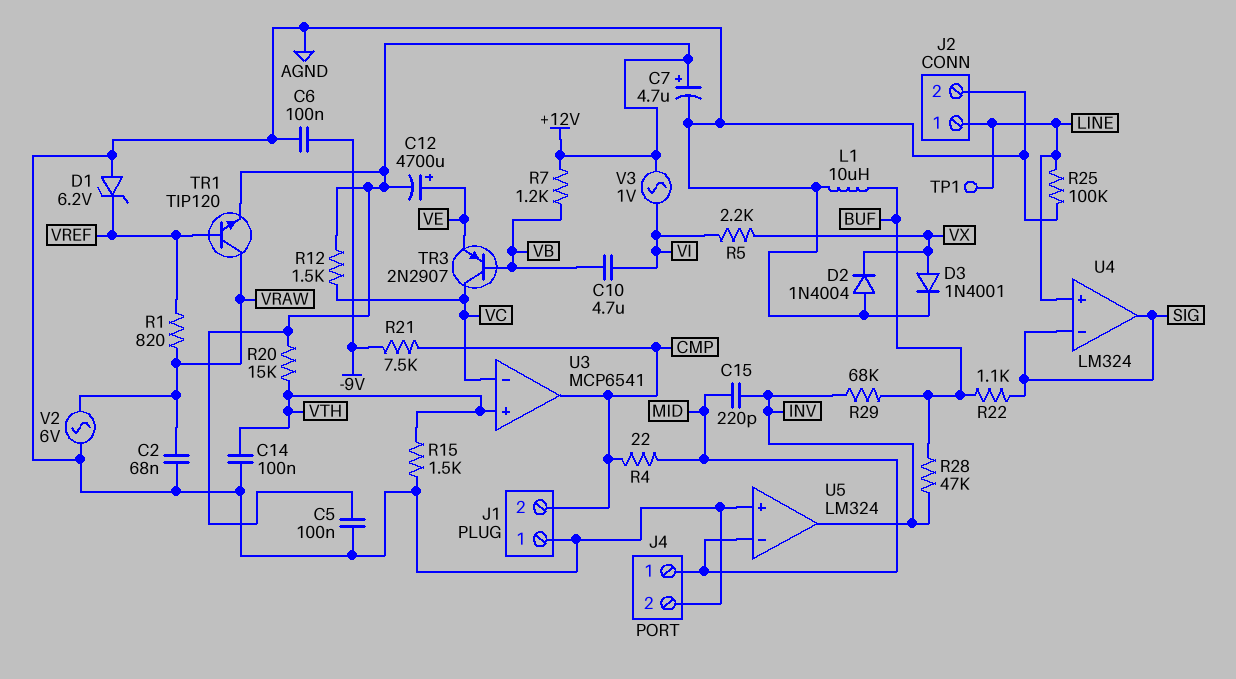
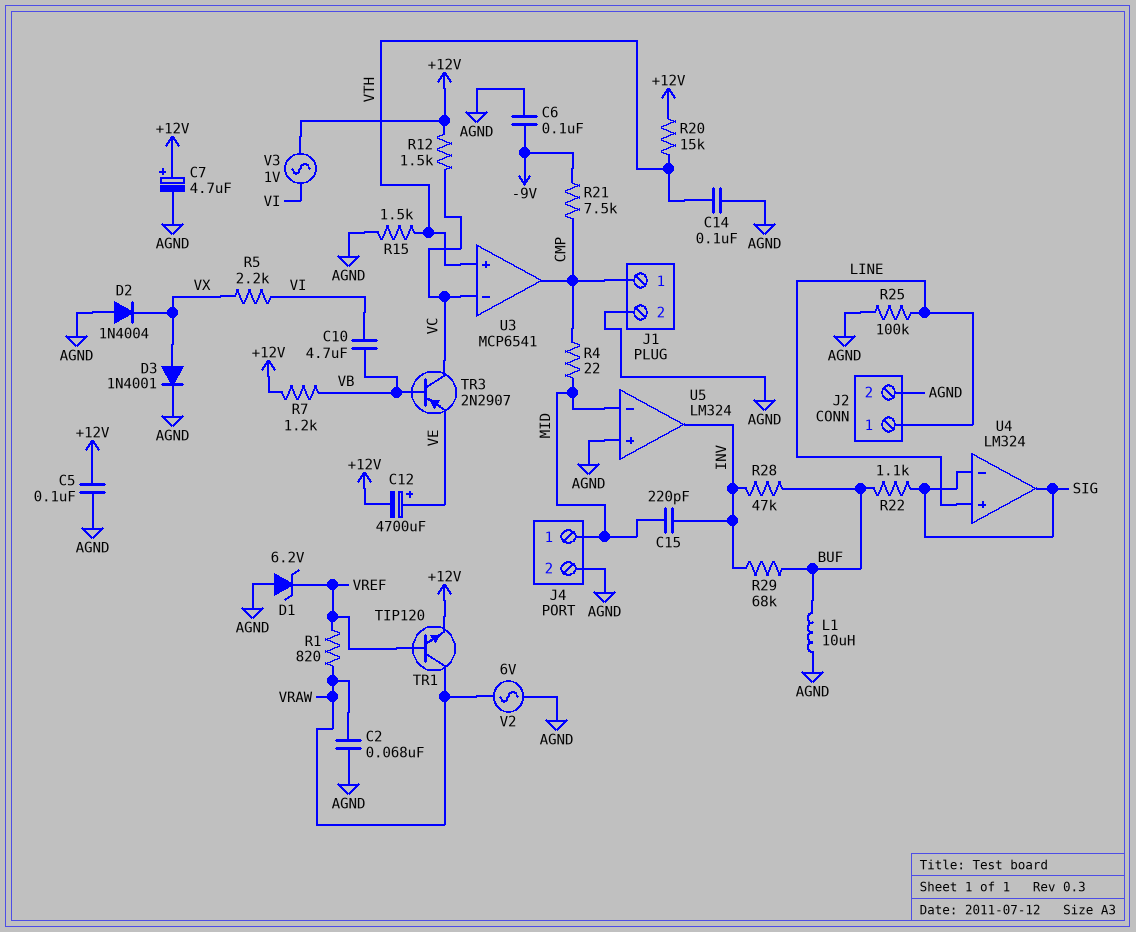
J1 pin 1: AGND -> CMP
J1 pin 2: CMP -> AGND
TP1: test point (LINE) -> none

